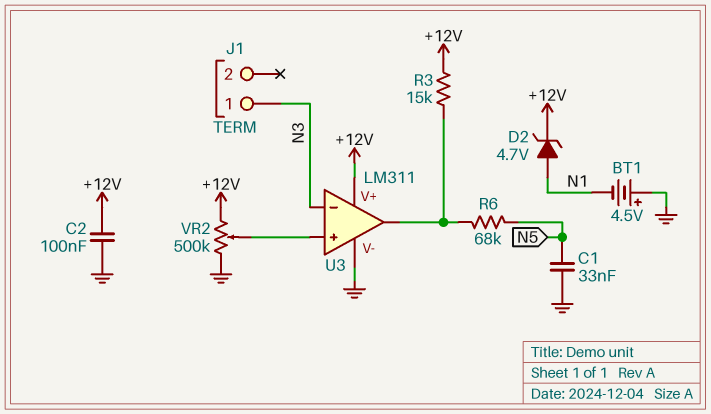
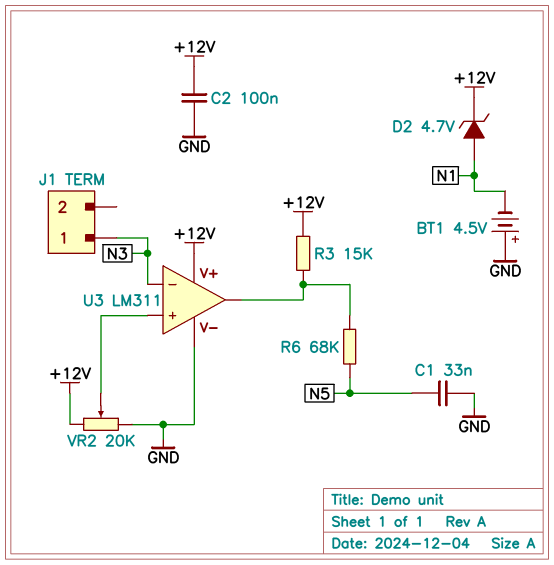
VR2: 500k (+12V, GND, wiper U3/in+) -> 20k (+12V, GND, wiper U3/in+)

